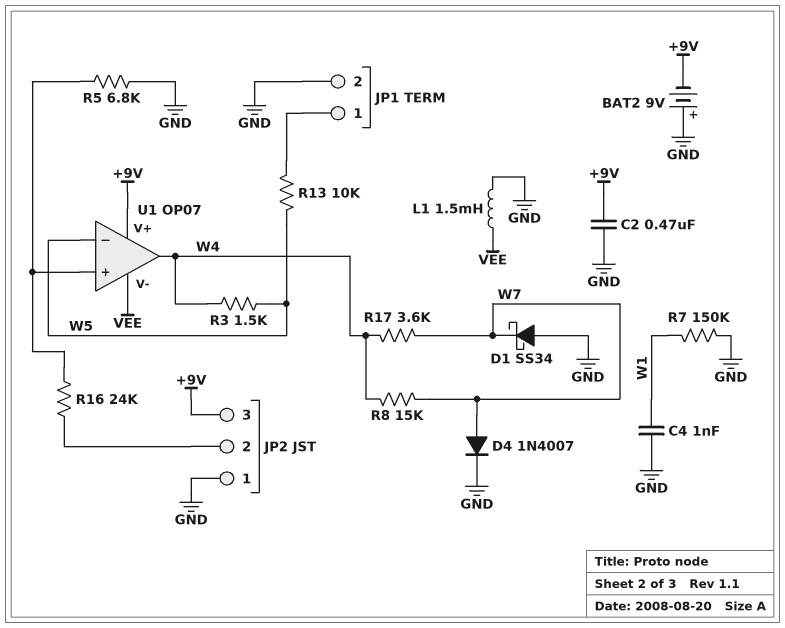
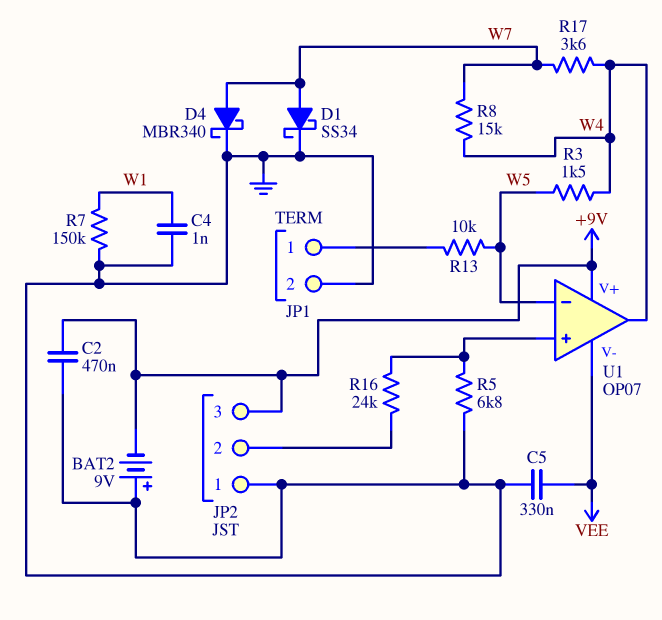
C5: none -> 330nF (GND, VEE)
D1: schottky SS34 (A GND, K W7) -> schottky SS34 (A W7, K GND)
D4: diode 1N4007 (A W7, K GND) -> schottky MBR340 (A W7, K GND)
L1: 1.5mH (GND, VEE) -> none

